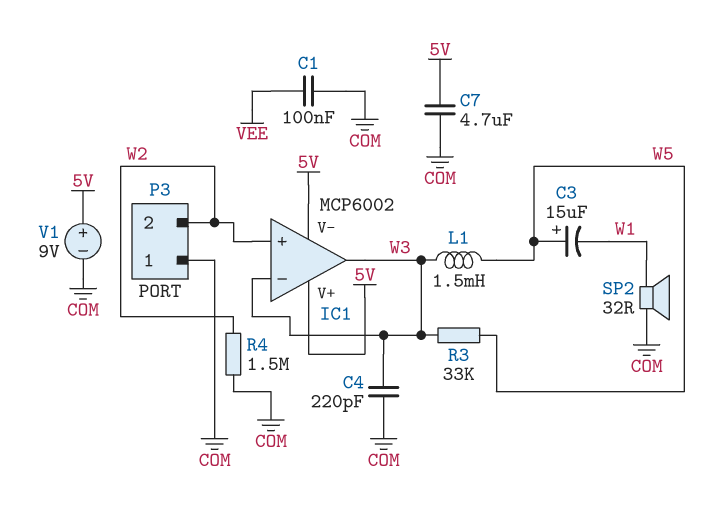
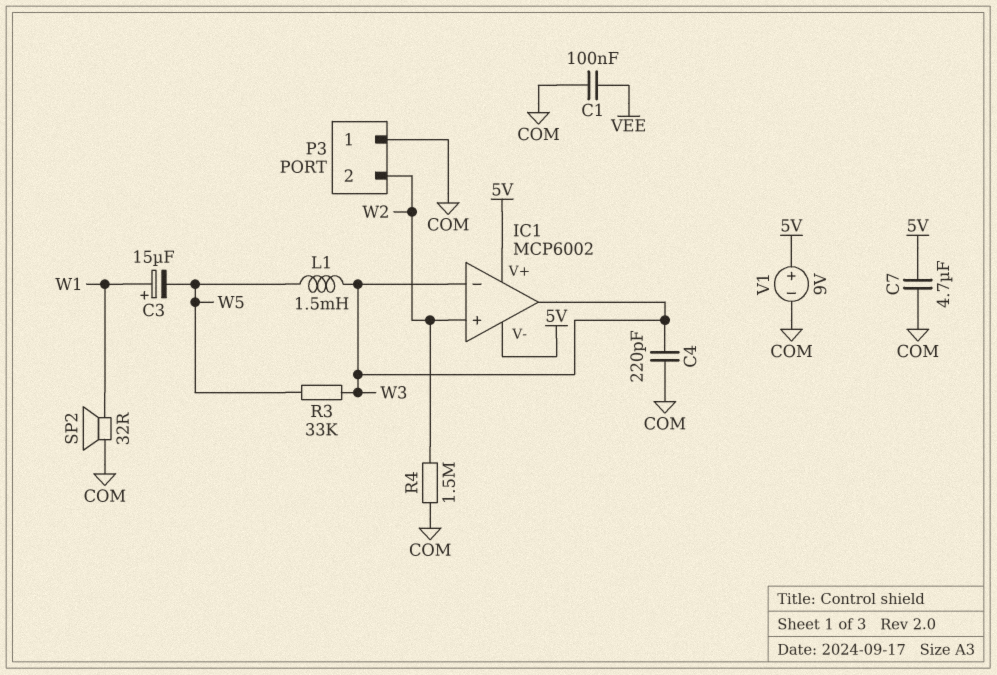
C3: 15uF (plus W5, minus W1) -> 15uF (plus W1, minus W5)

